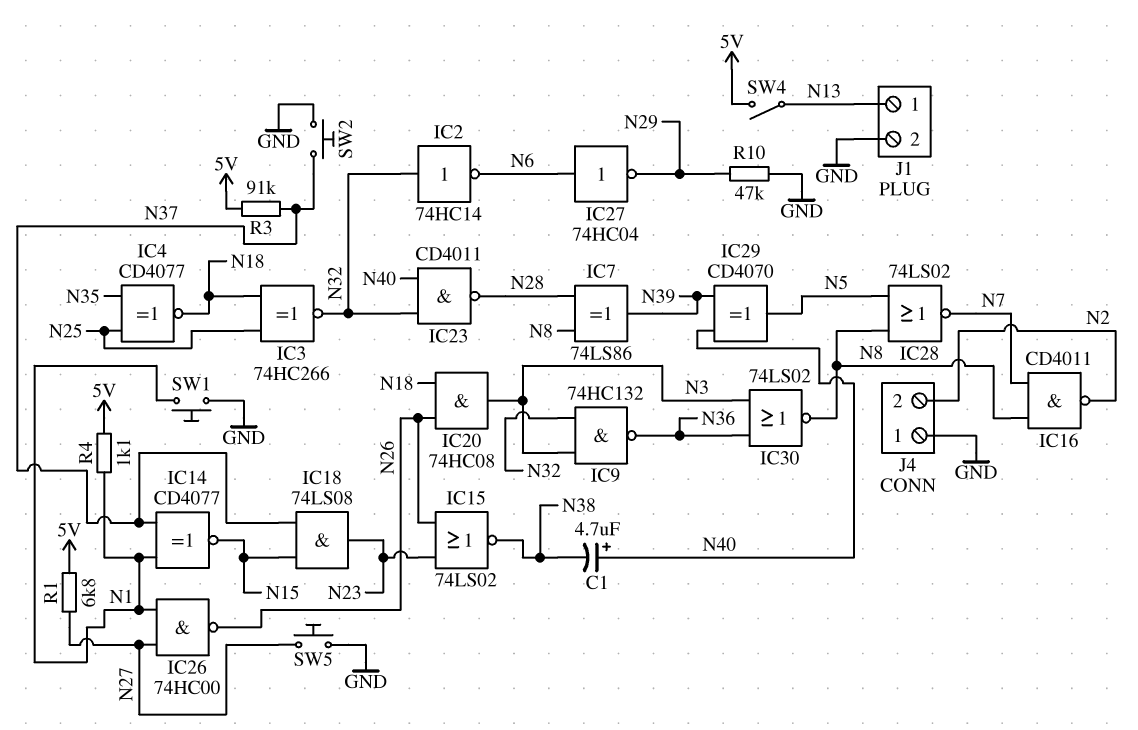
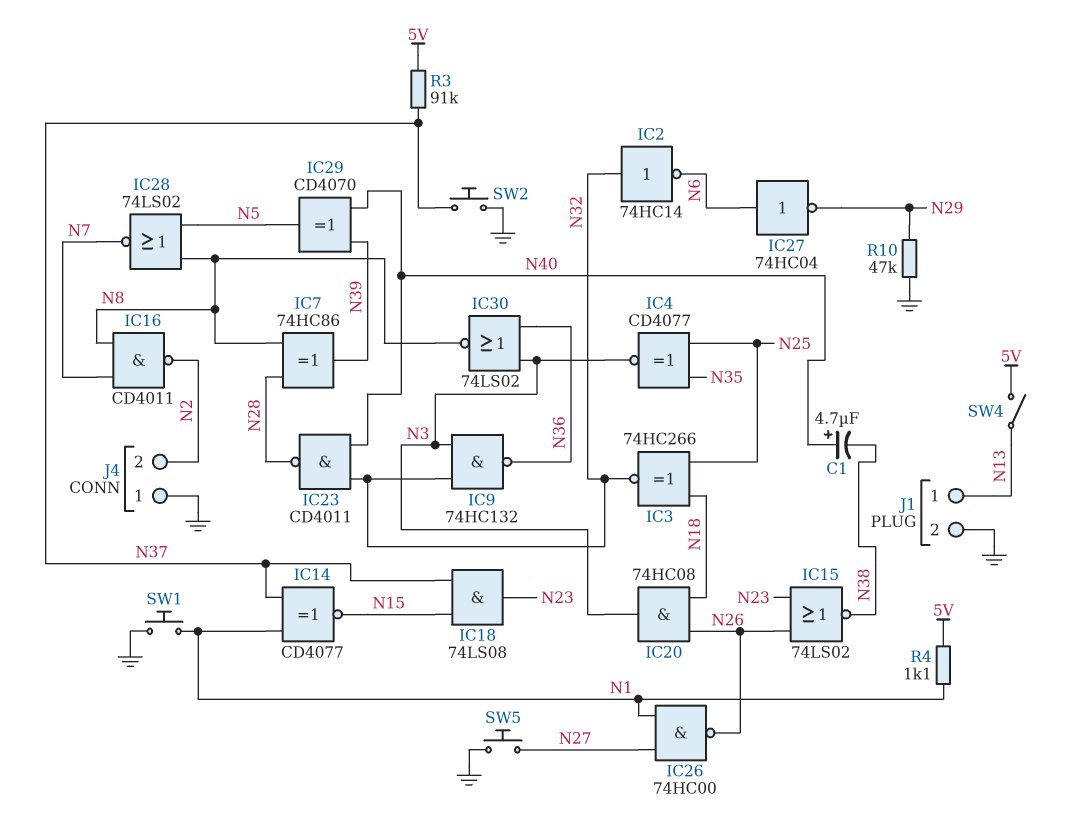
IC4: XNOR CD4077 (in N25, in N35, out N18) -> XNOR CD4077 (in N25, in N35, out N3)
IC7: XOR 74LS86 (in N8, in N28, out N39) -> XOR 74HC86 (in N8, in N28, out N39)
R1: 6.8k (5V, N27) -> none

